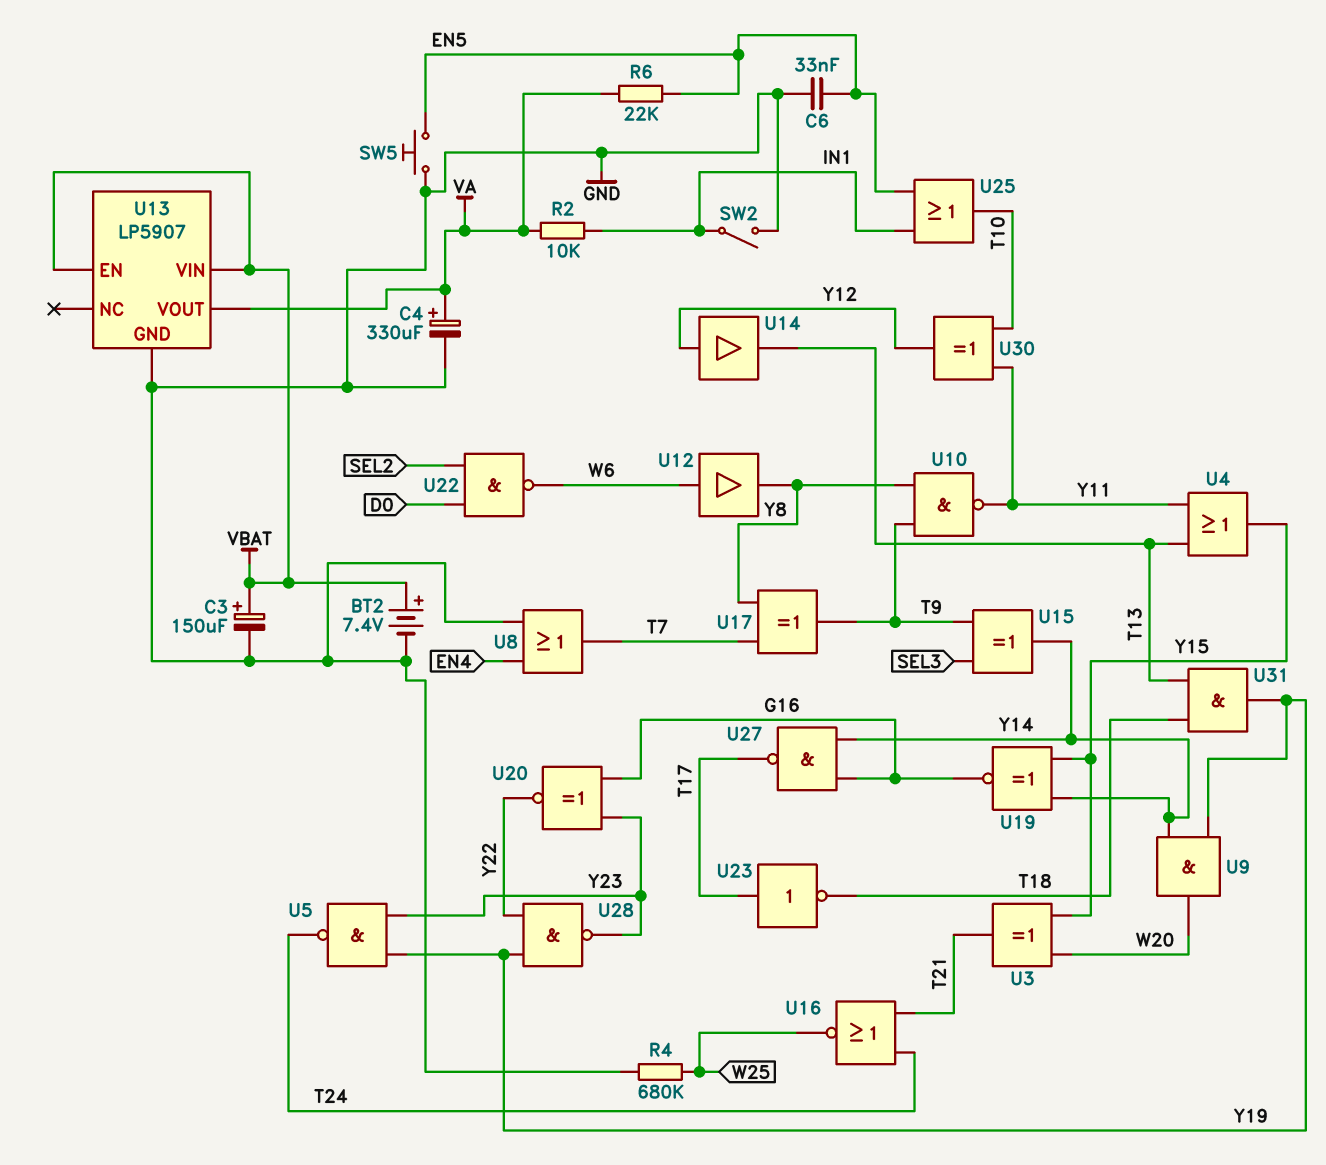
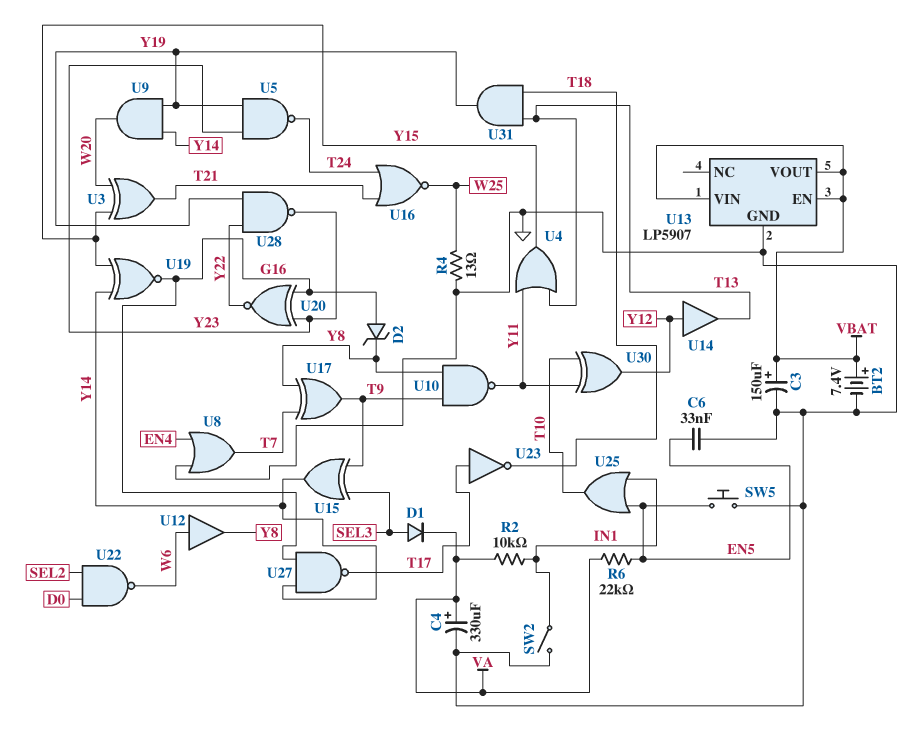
D1: none -> diode (A SEL3, K VA)
D2: none -> zener (A G16, K Y8)
R4: 680k (GND, W25) -> 13 (GND, W25)
U13 pin VOUT: VA -> VBAT

